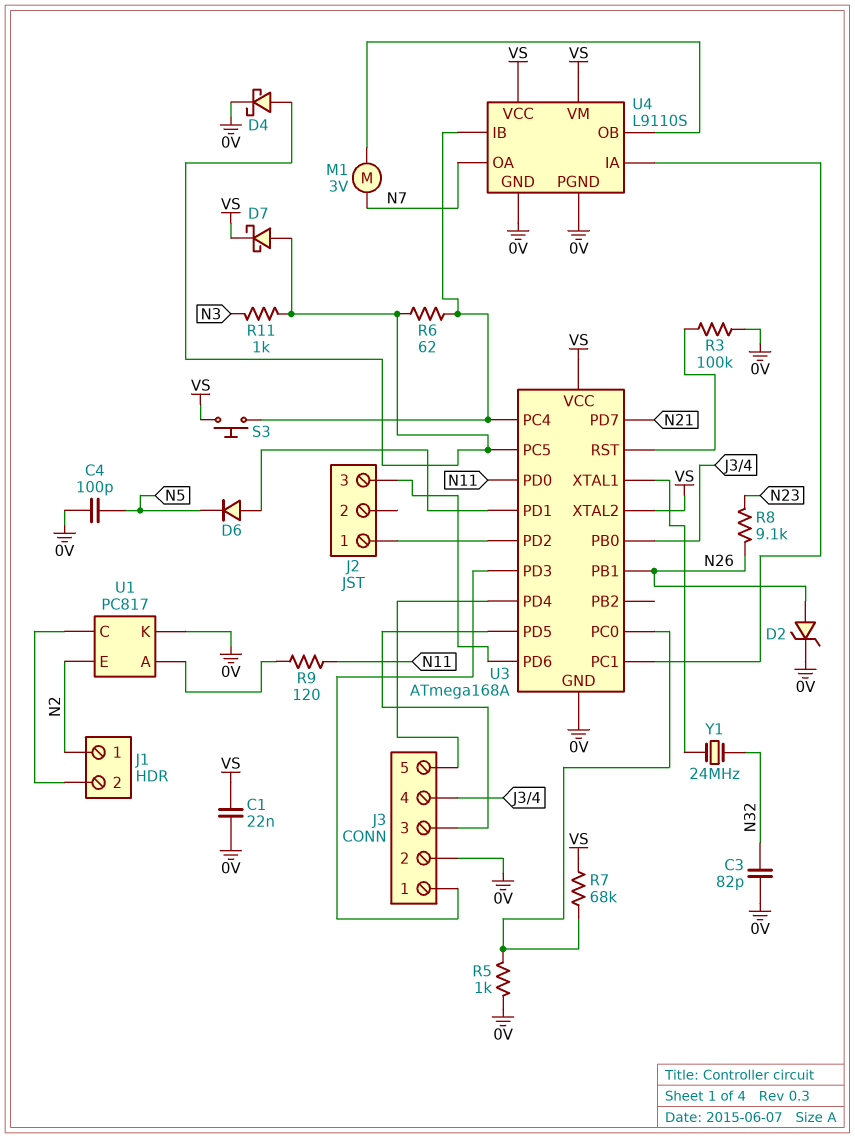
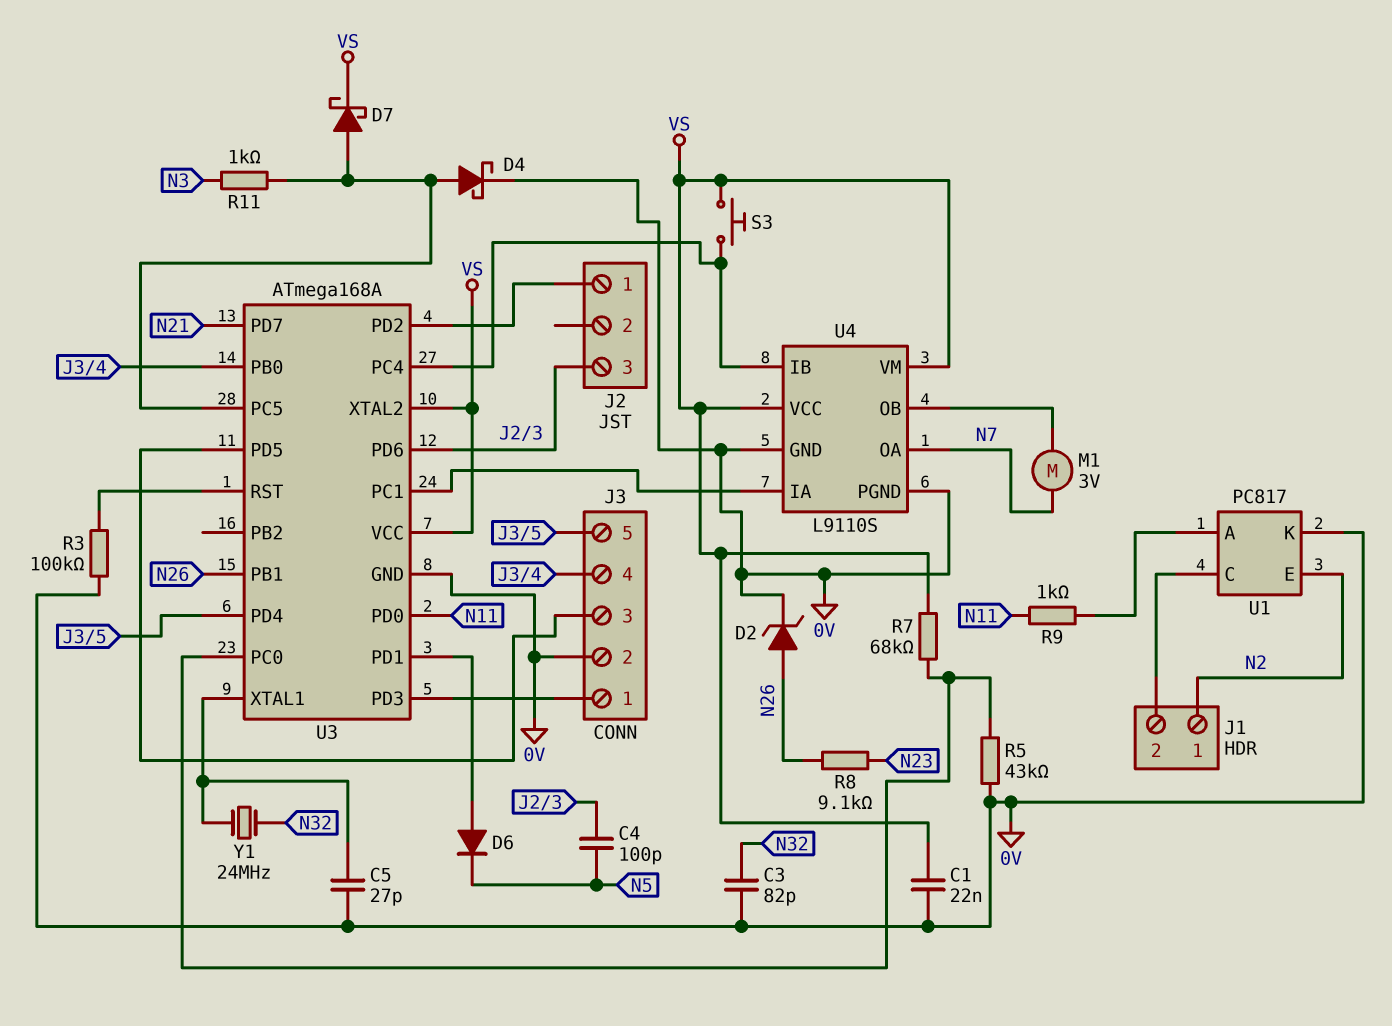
C4: 100pF (0V, N5) -> 100pF (J2/3, N5)
C5: none -> 27pF (0V, U3/XTAL1)
R5: 1k (0V, U3/PC0) -> 43k (0V, U3/PC0)
R6: 62 (U3/PC4, U3/PC5) -> none
R9: 120 (N11, U1/A) -> 1k (N11, U1/A)

